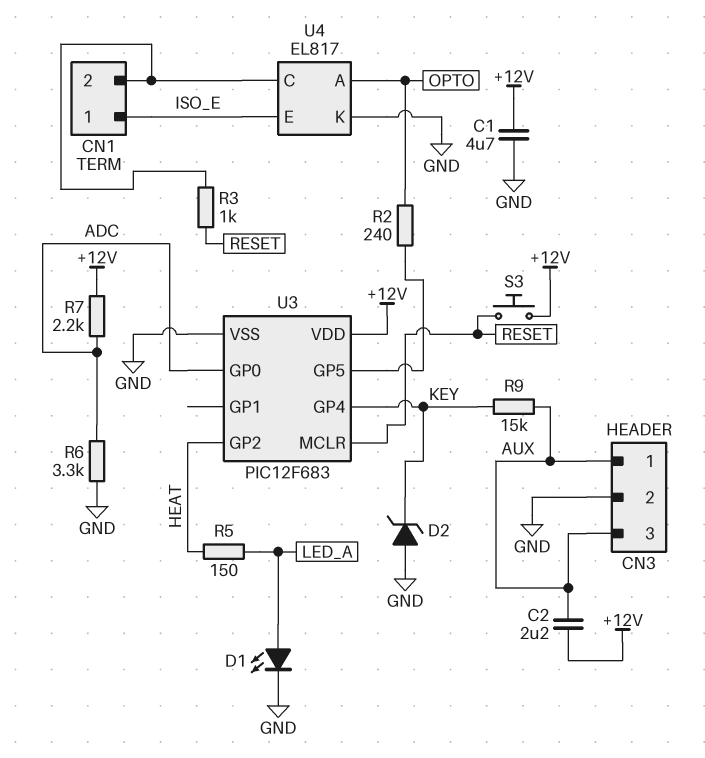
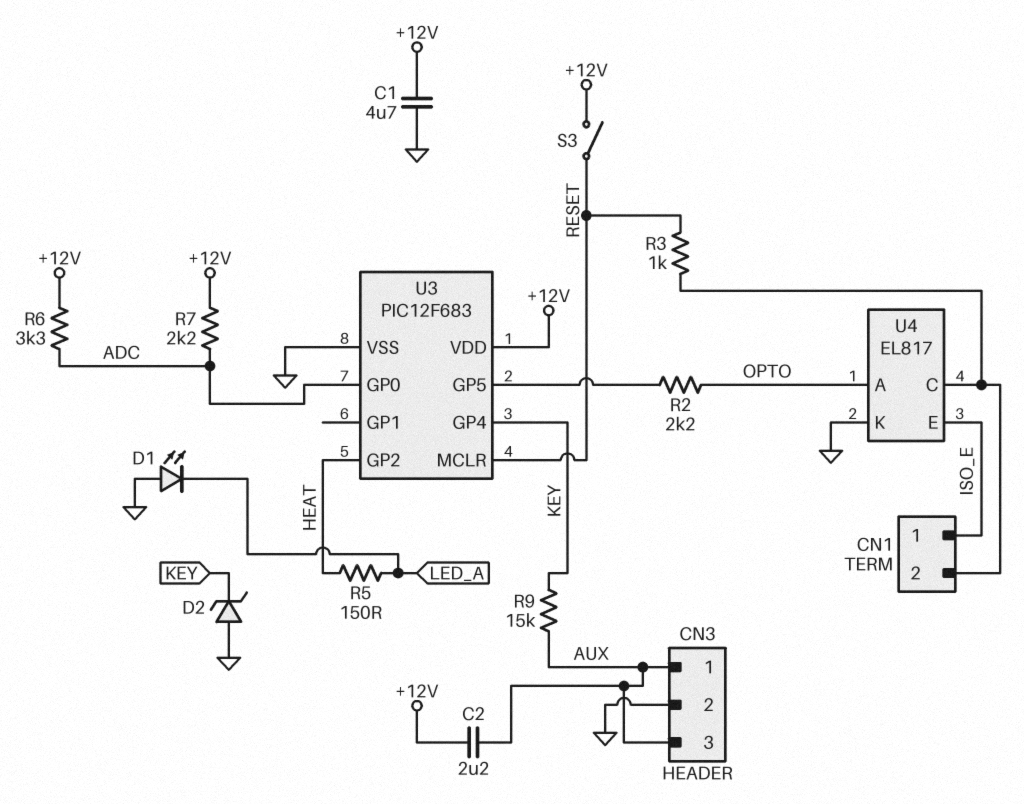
D1: LED (A LED_A, K GND) -> LED (A GND, K LED_A)
R2: 240 (OPTO, U3/GP5) -> 2.2k (OPTO, U3/GP5)
R6: 3.3k (ADC, GND) -> 3.3k (+12V, ADC)
S3: button (+12V, RESET) -> switch (+12V, RESET)

